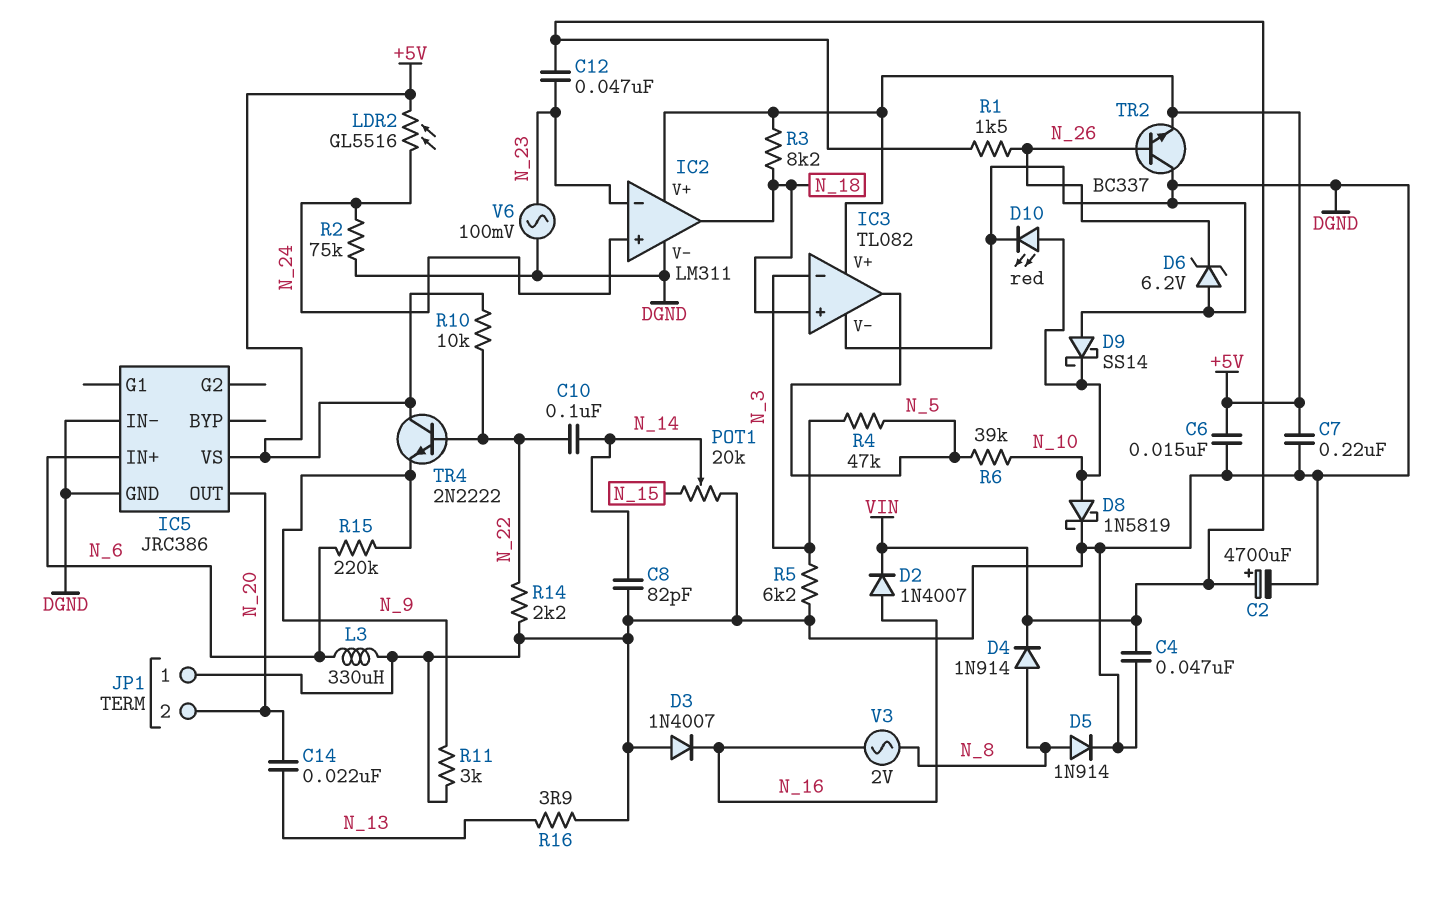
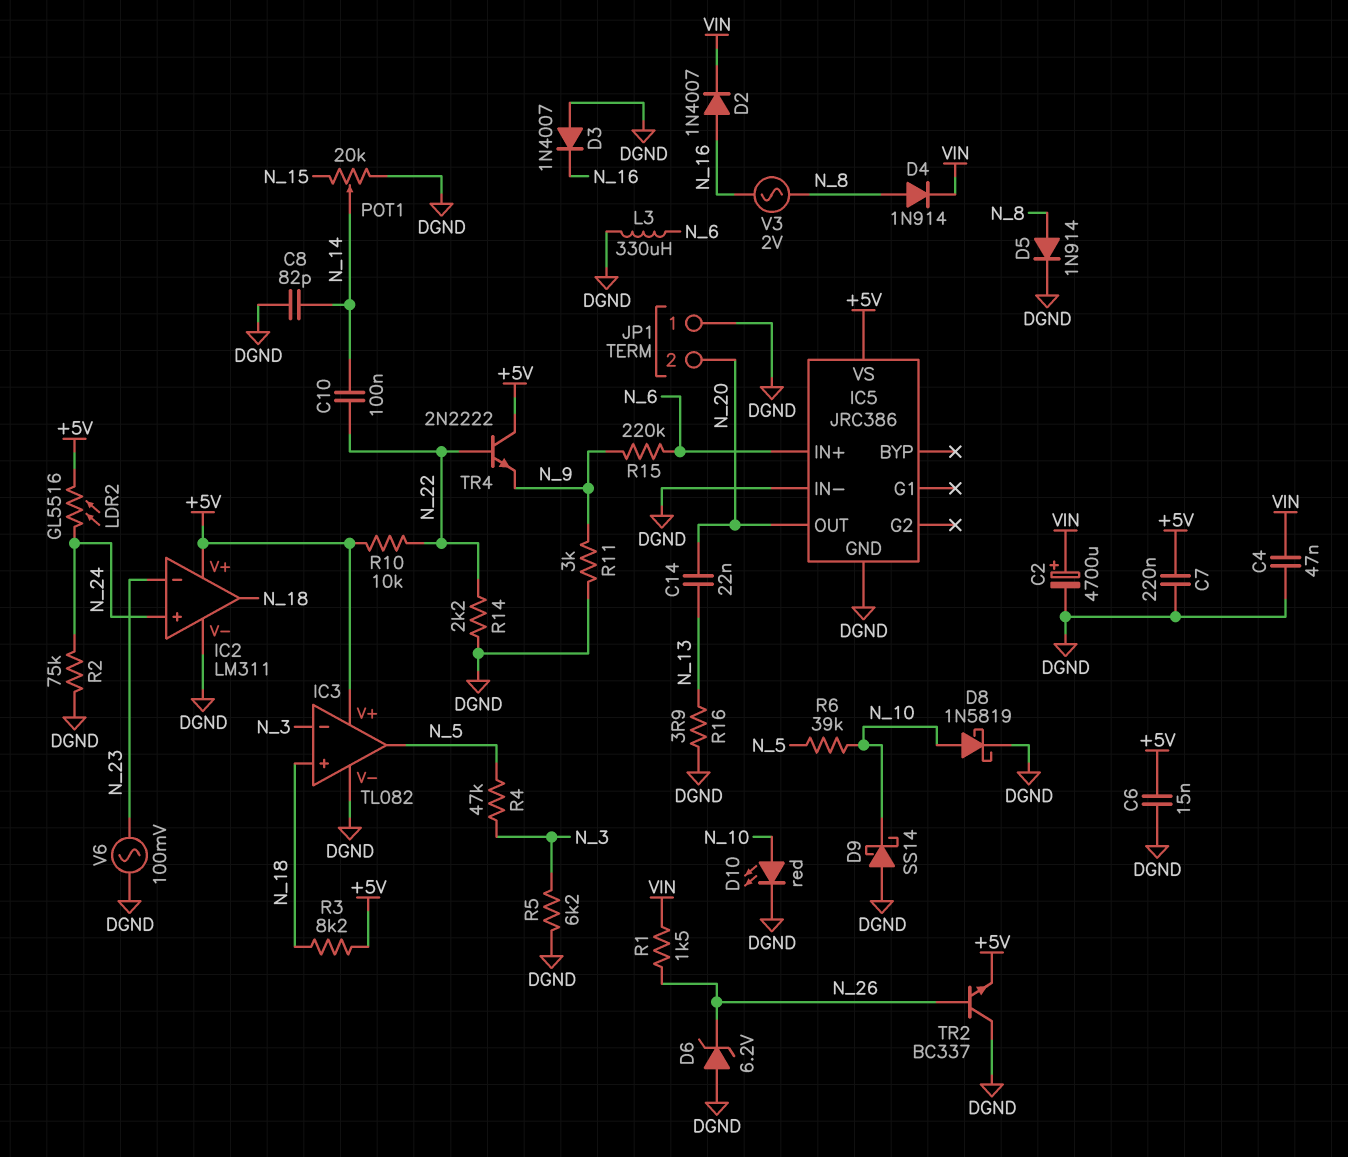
C12: 47nF (N_23, VIN) -> none

